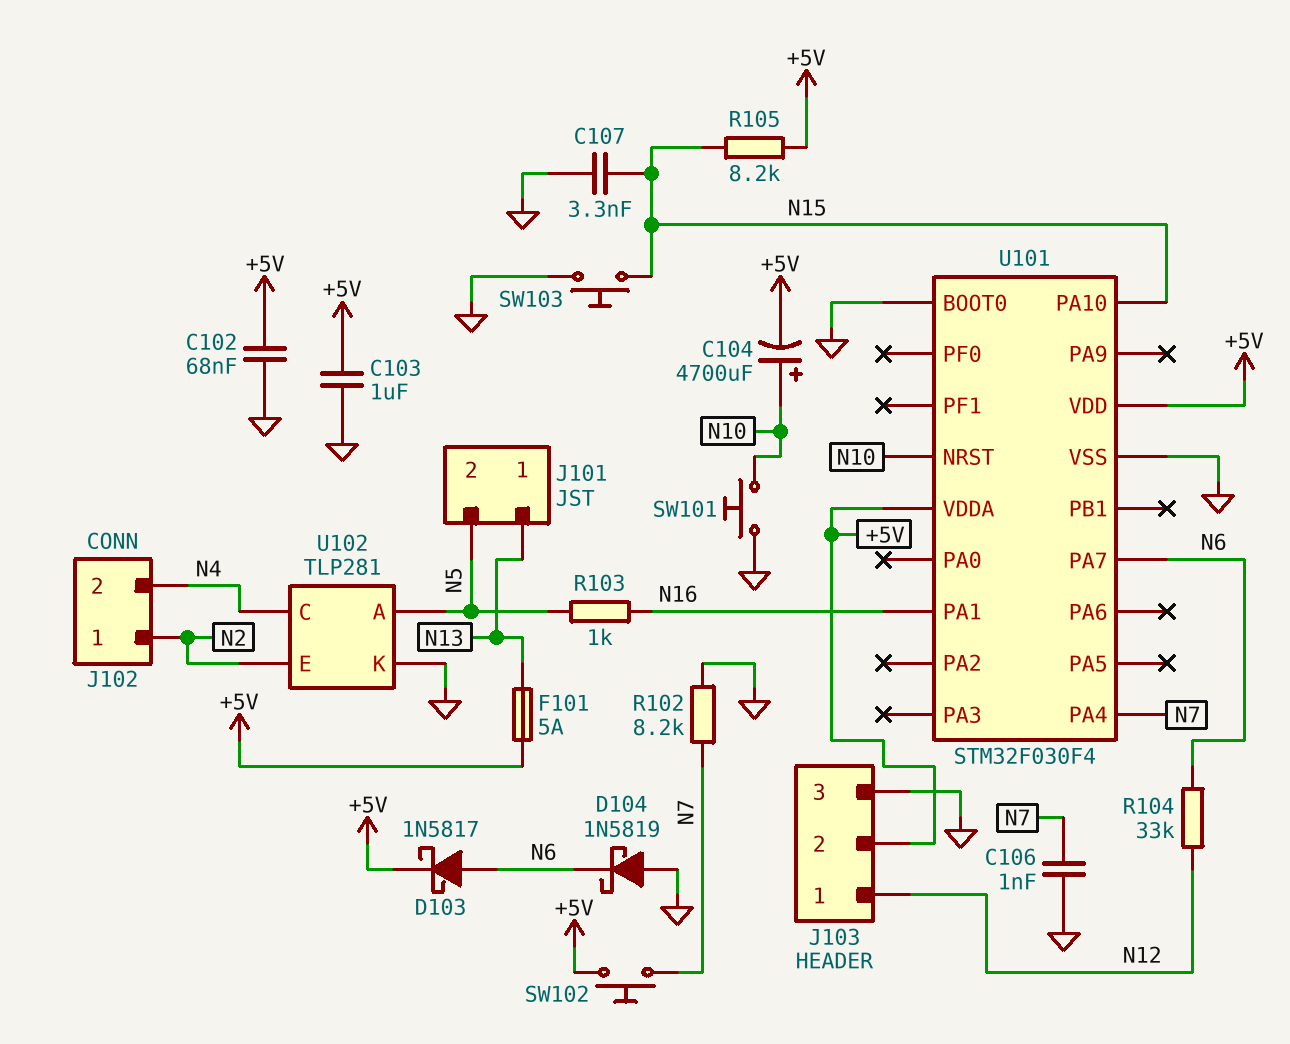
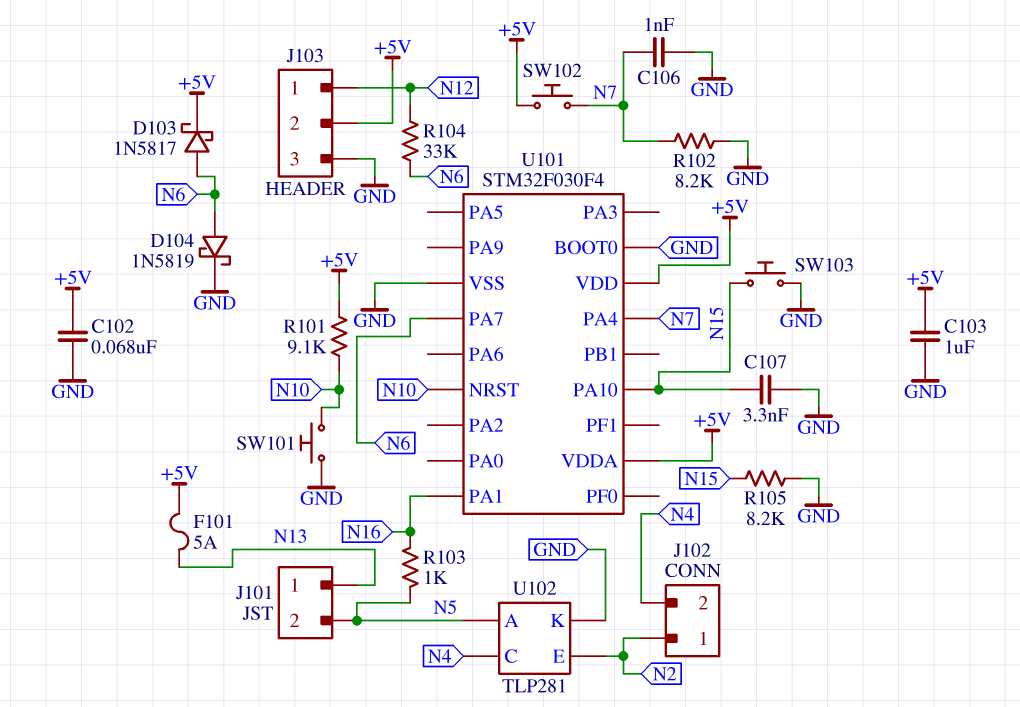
C104: 4700uF (plus N10, minus +5V) -> none
D104: schottky 1N5819 (A GND, K N6) -> schottky 1N5819 (A N6, K GND)
R101: none -> 9.1k (+5V, N10)
R105: 8.2k (+5V, N15) -> 8.2k (GND, N15)

